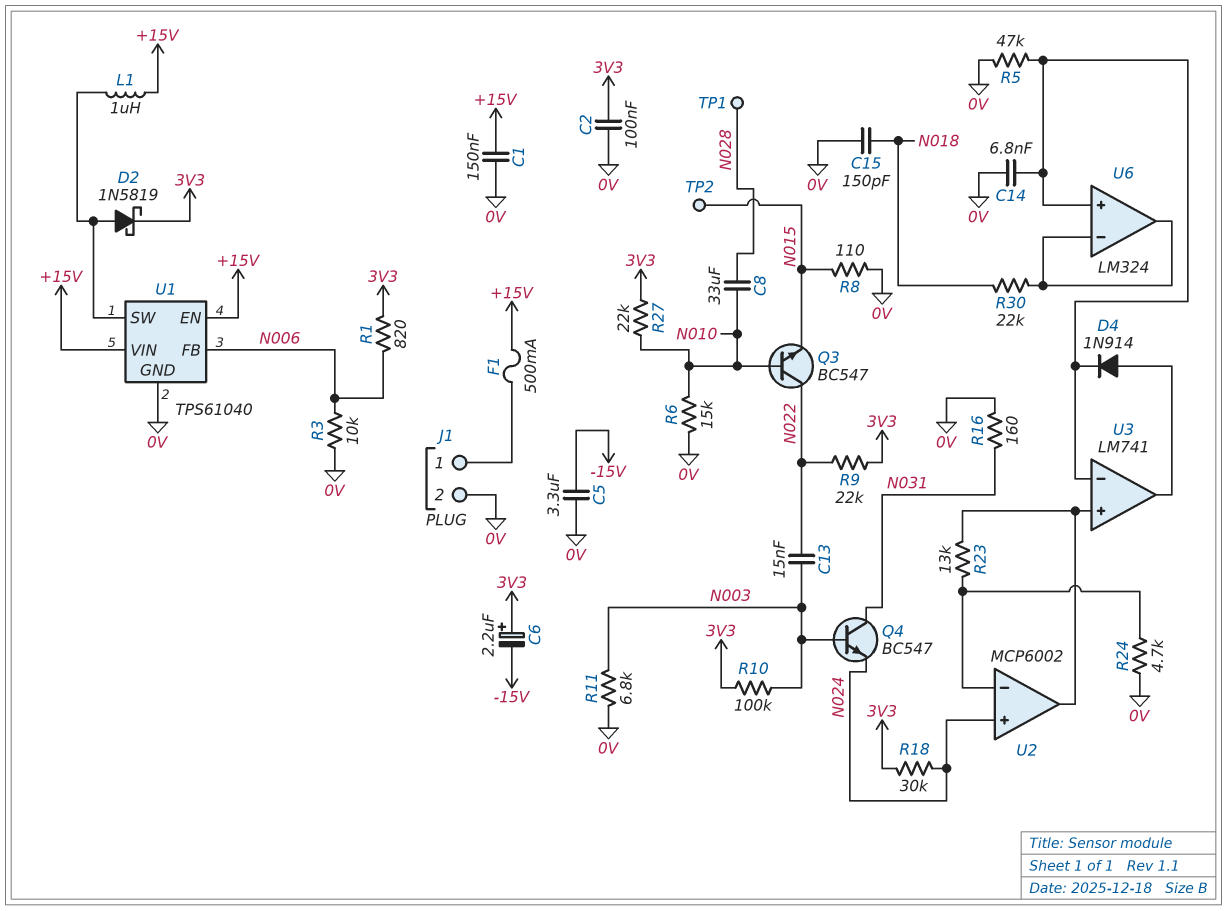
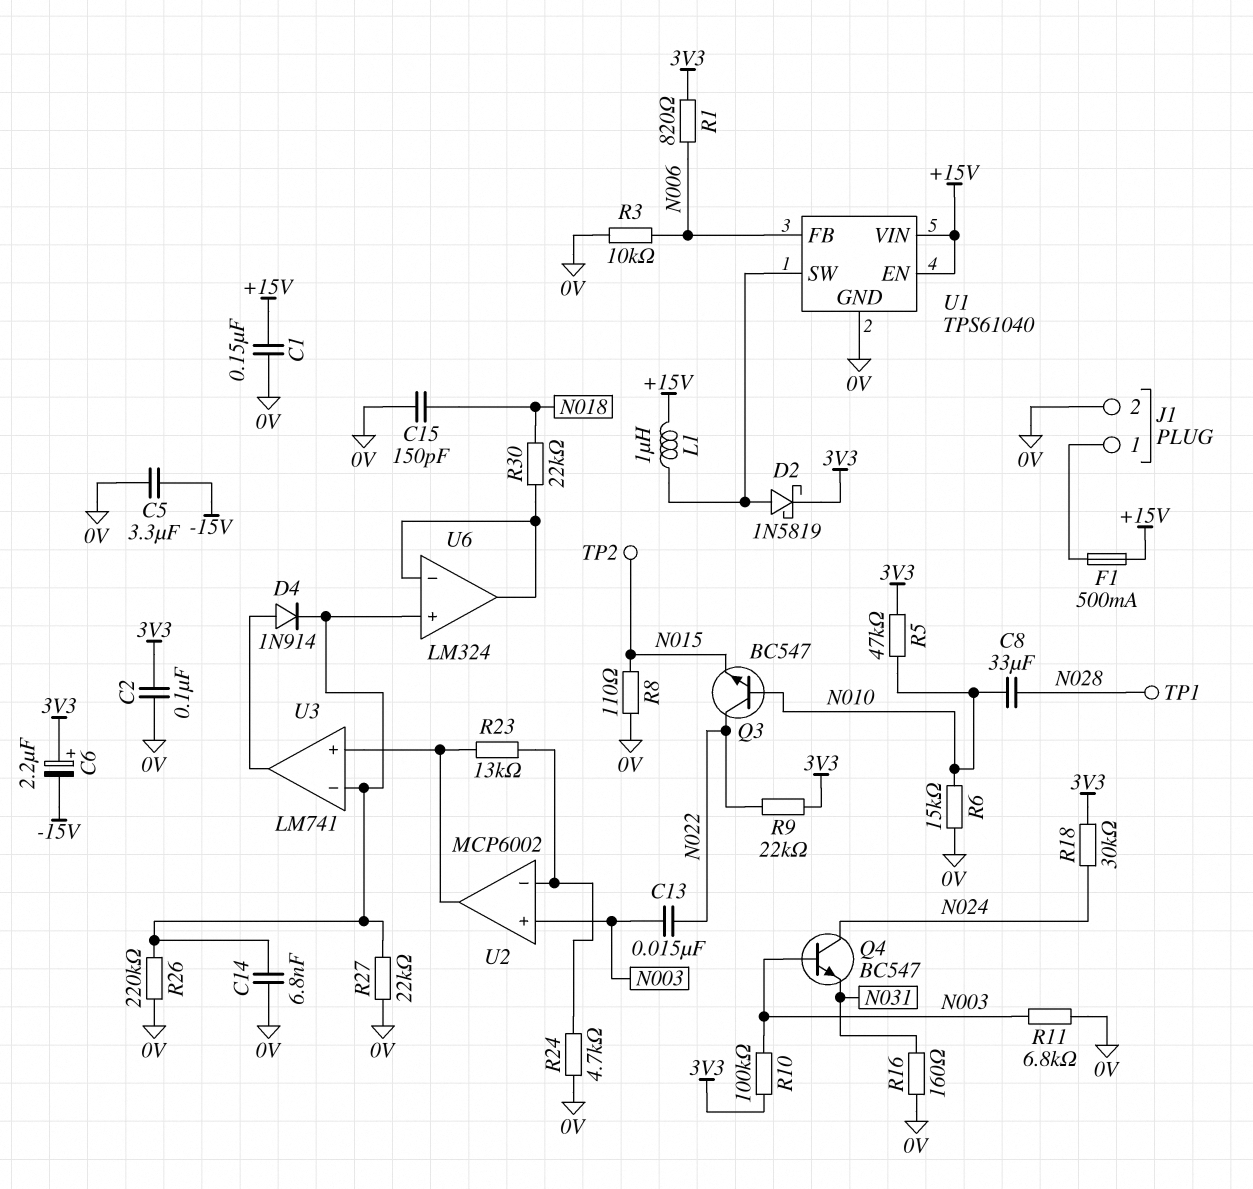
Q4: NPN BC547 (B N003, C N031, E N024) -> NPN BC547 (B N003, C N024, E N031)
R5: 47k (0V, U3/in-) -> 47k (3V3, N010)
R26: none -> 220k (0V, U3/in-)
R27: 22k (3V3, N010) -> 22k (0V, U3/in-)
U2 pin in+: N024 -> N003

